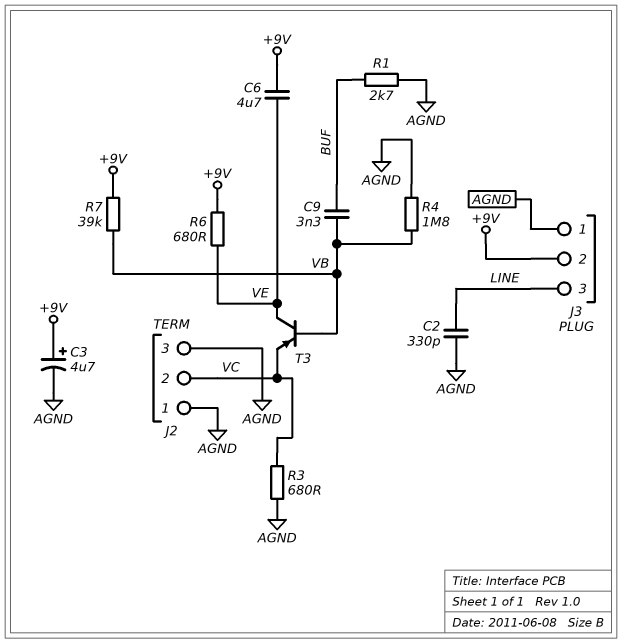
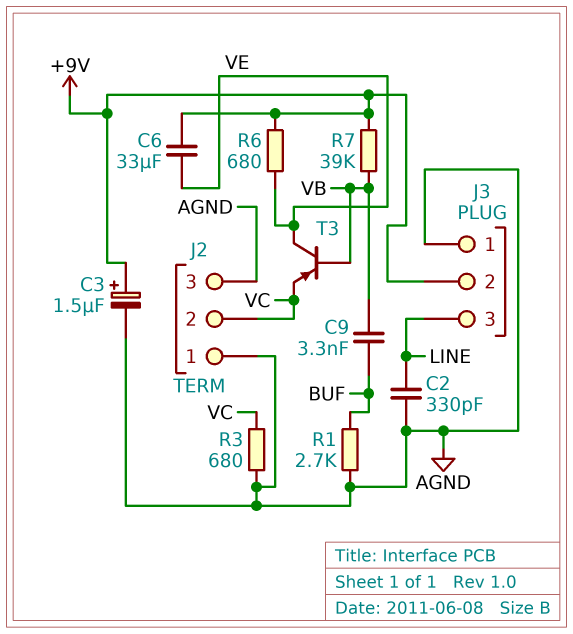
C3: 4.7uF (plus +9V, minus AGND) -> 1.5uF (plus +9V, minus AGND)
C6: 4.7uF (+9V, VE) -> 33uF (+9V, VE)
R4: 1.8M (AGND, VB) -> none

